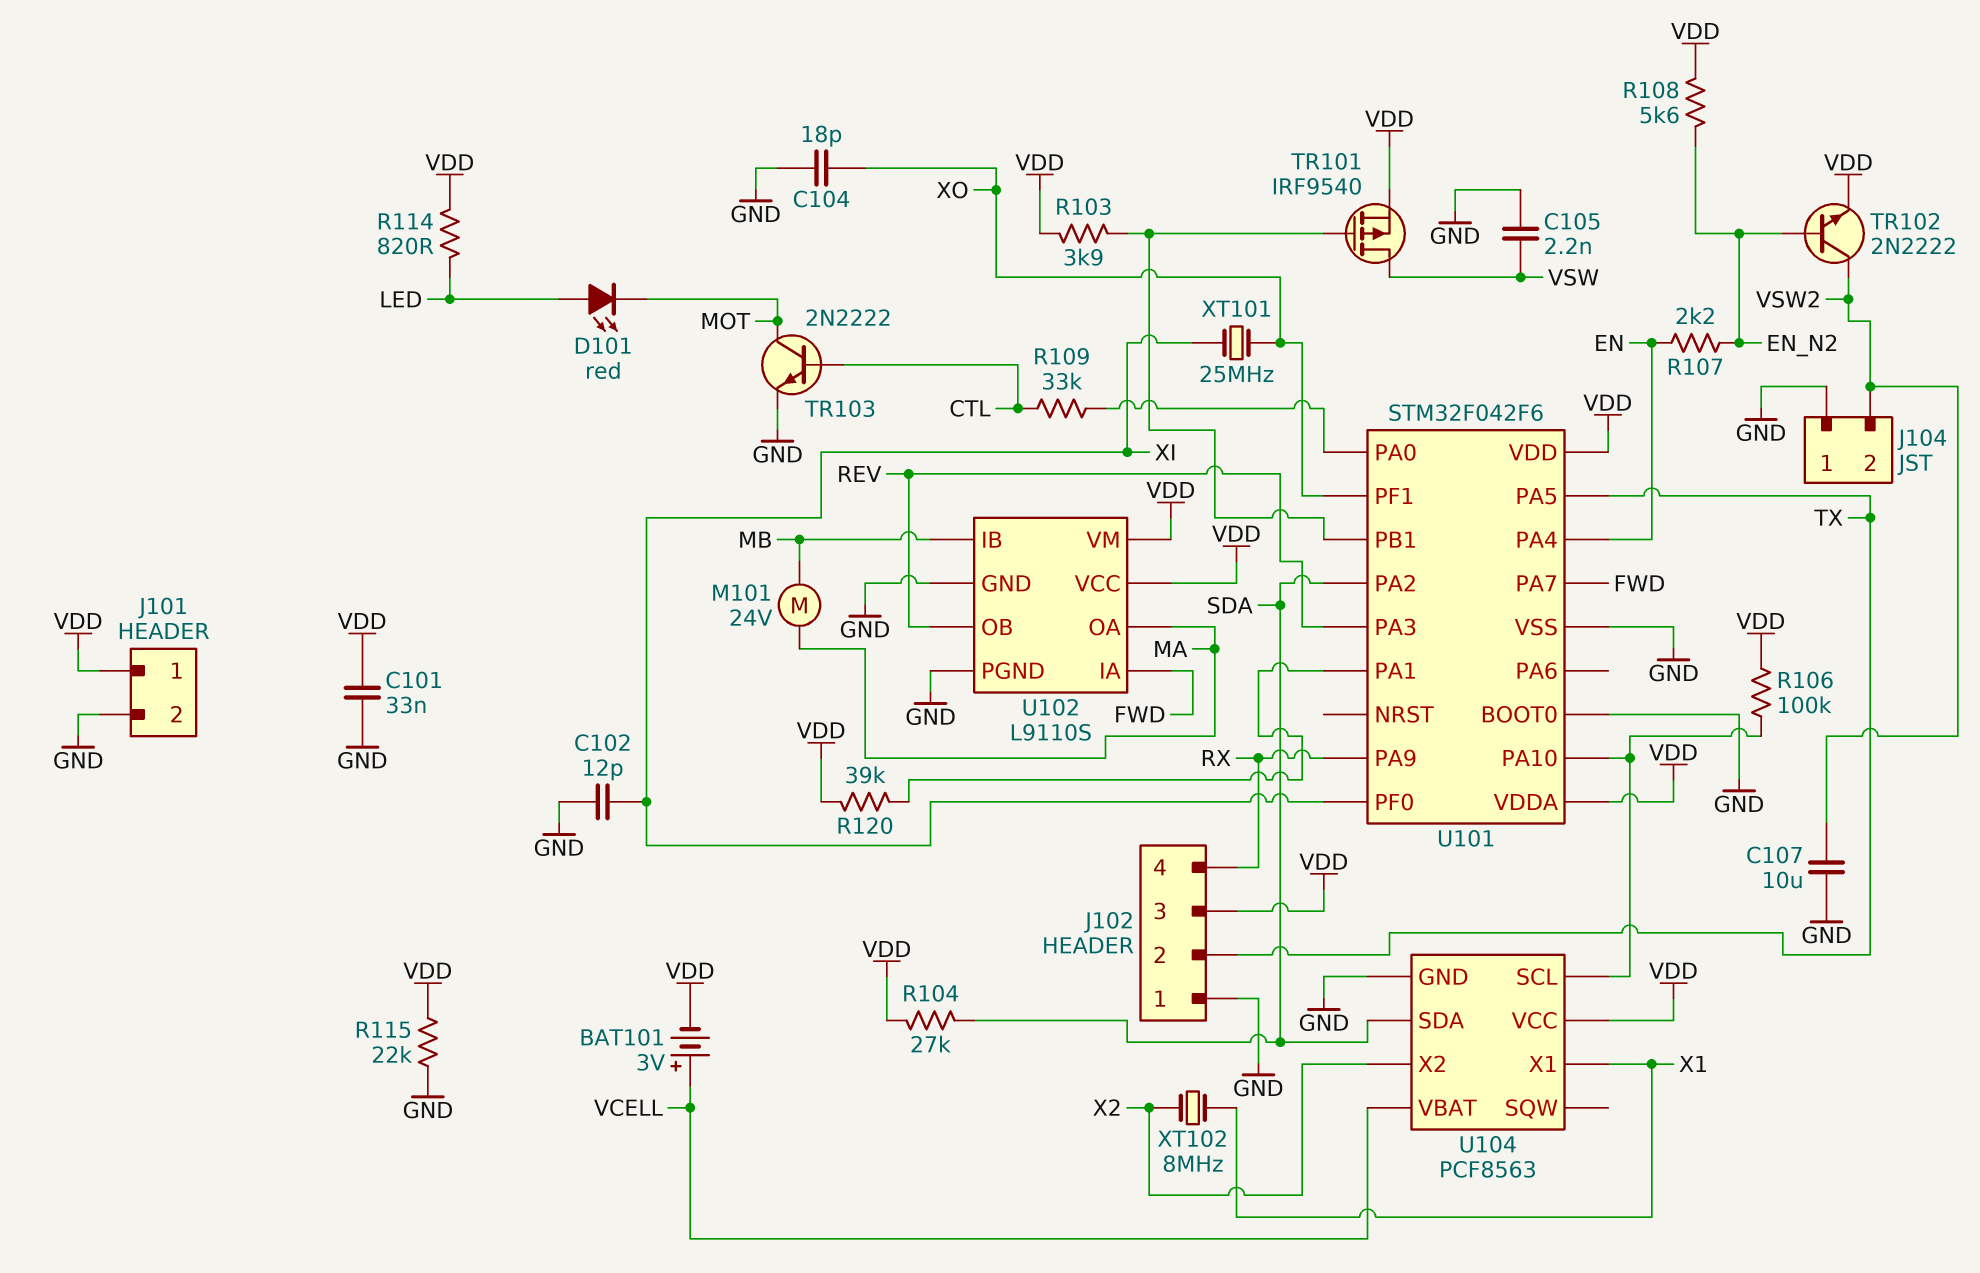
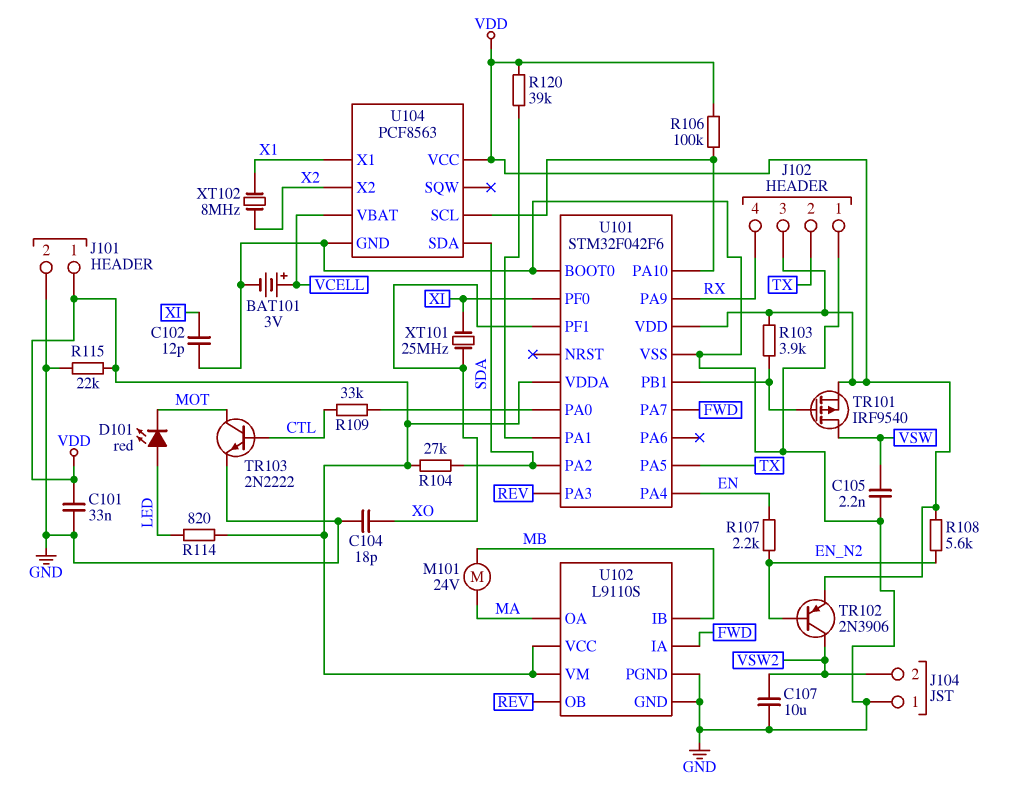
BAT101: 3V (plus VCELL, minus VDD) -> 3V (plus VCELL, minus GND)
TR102: NPN 2N2222 (B EN_N2, C VSW2, E VDD) -> PNP 2N3906 (B EN_N2, C VSW2, E VDD)

